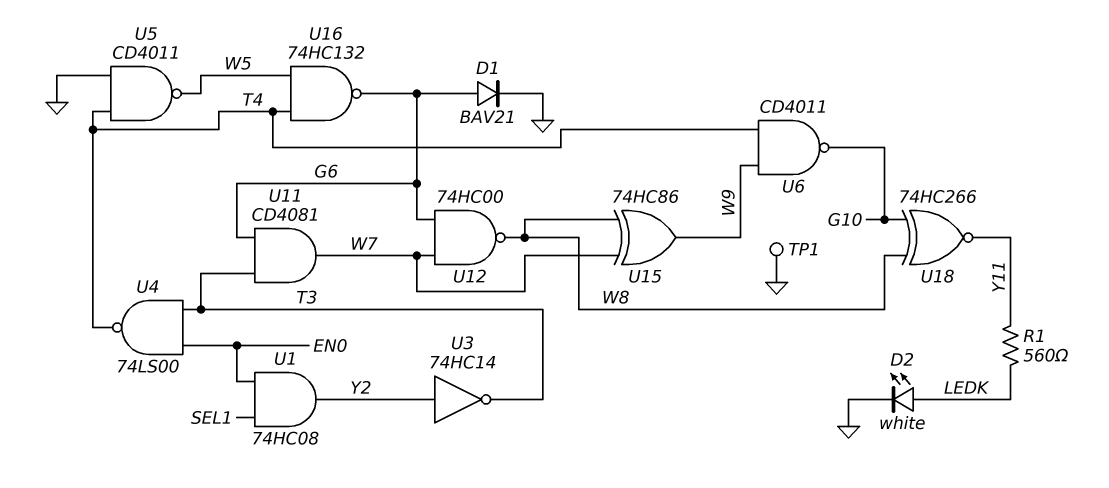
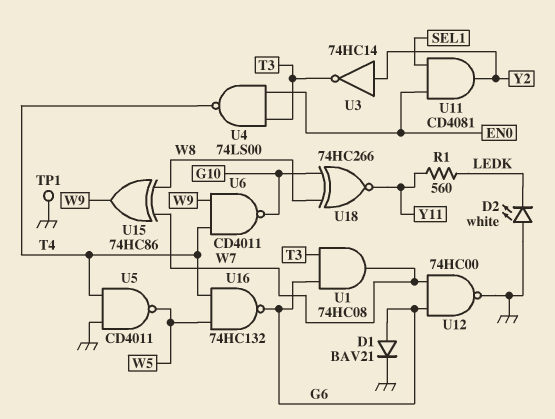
D2: LED white (A LEDK, K GND) -> LED white (A GND, K LEDK)
U1: AND 74HC08 (in EN0, in SEL1, out Y2) -> AND 74HC08 (in G6, in T3, out W7)
U11: AND CD4081 (in G6, in T3, out W7) -> AND CD4081 (in EN0, in SEL1, out Y2)
U12: NAND 74HC00 (in G6, in W7, out W8) -> NAND 74HC00 (in G6, in W7, out GND)

